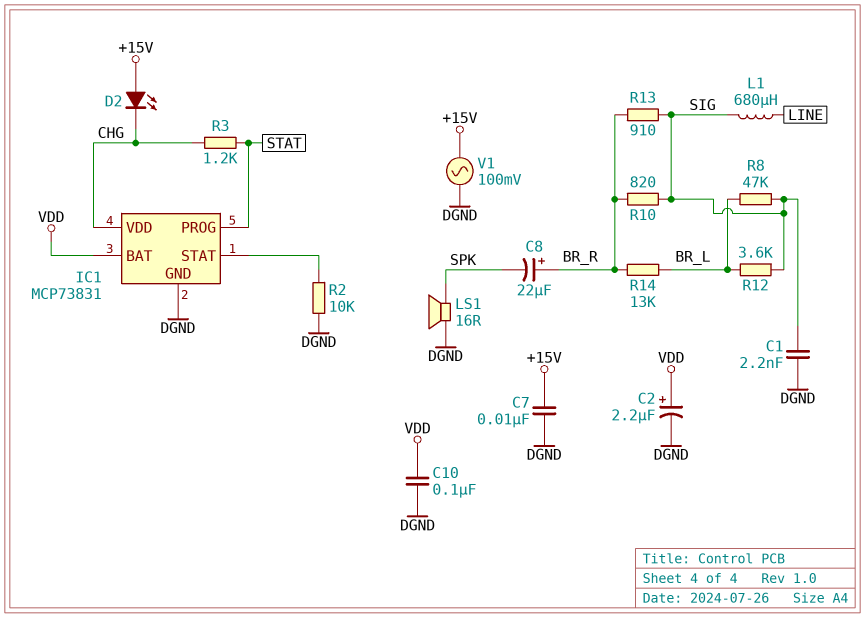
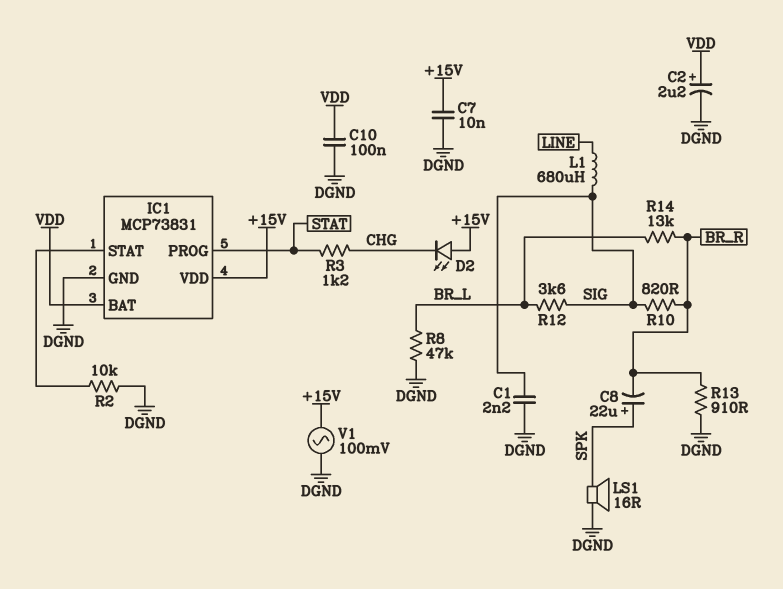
C8: 22uF (plus BR_R, minus SPK) -> 22uF (plus SPK, minus BR_R)
IC1 pin VDD: CHG -> +15V
R8: 47k (BR_L, SIG) -> 47k (BR_L, DGND)
R13: 910 (BR_R, SIG) -> 910 (BR_R, DGND)

